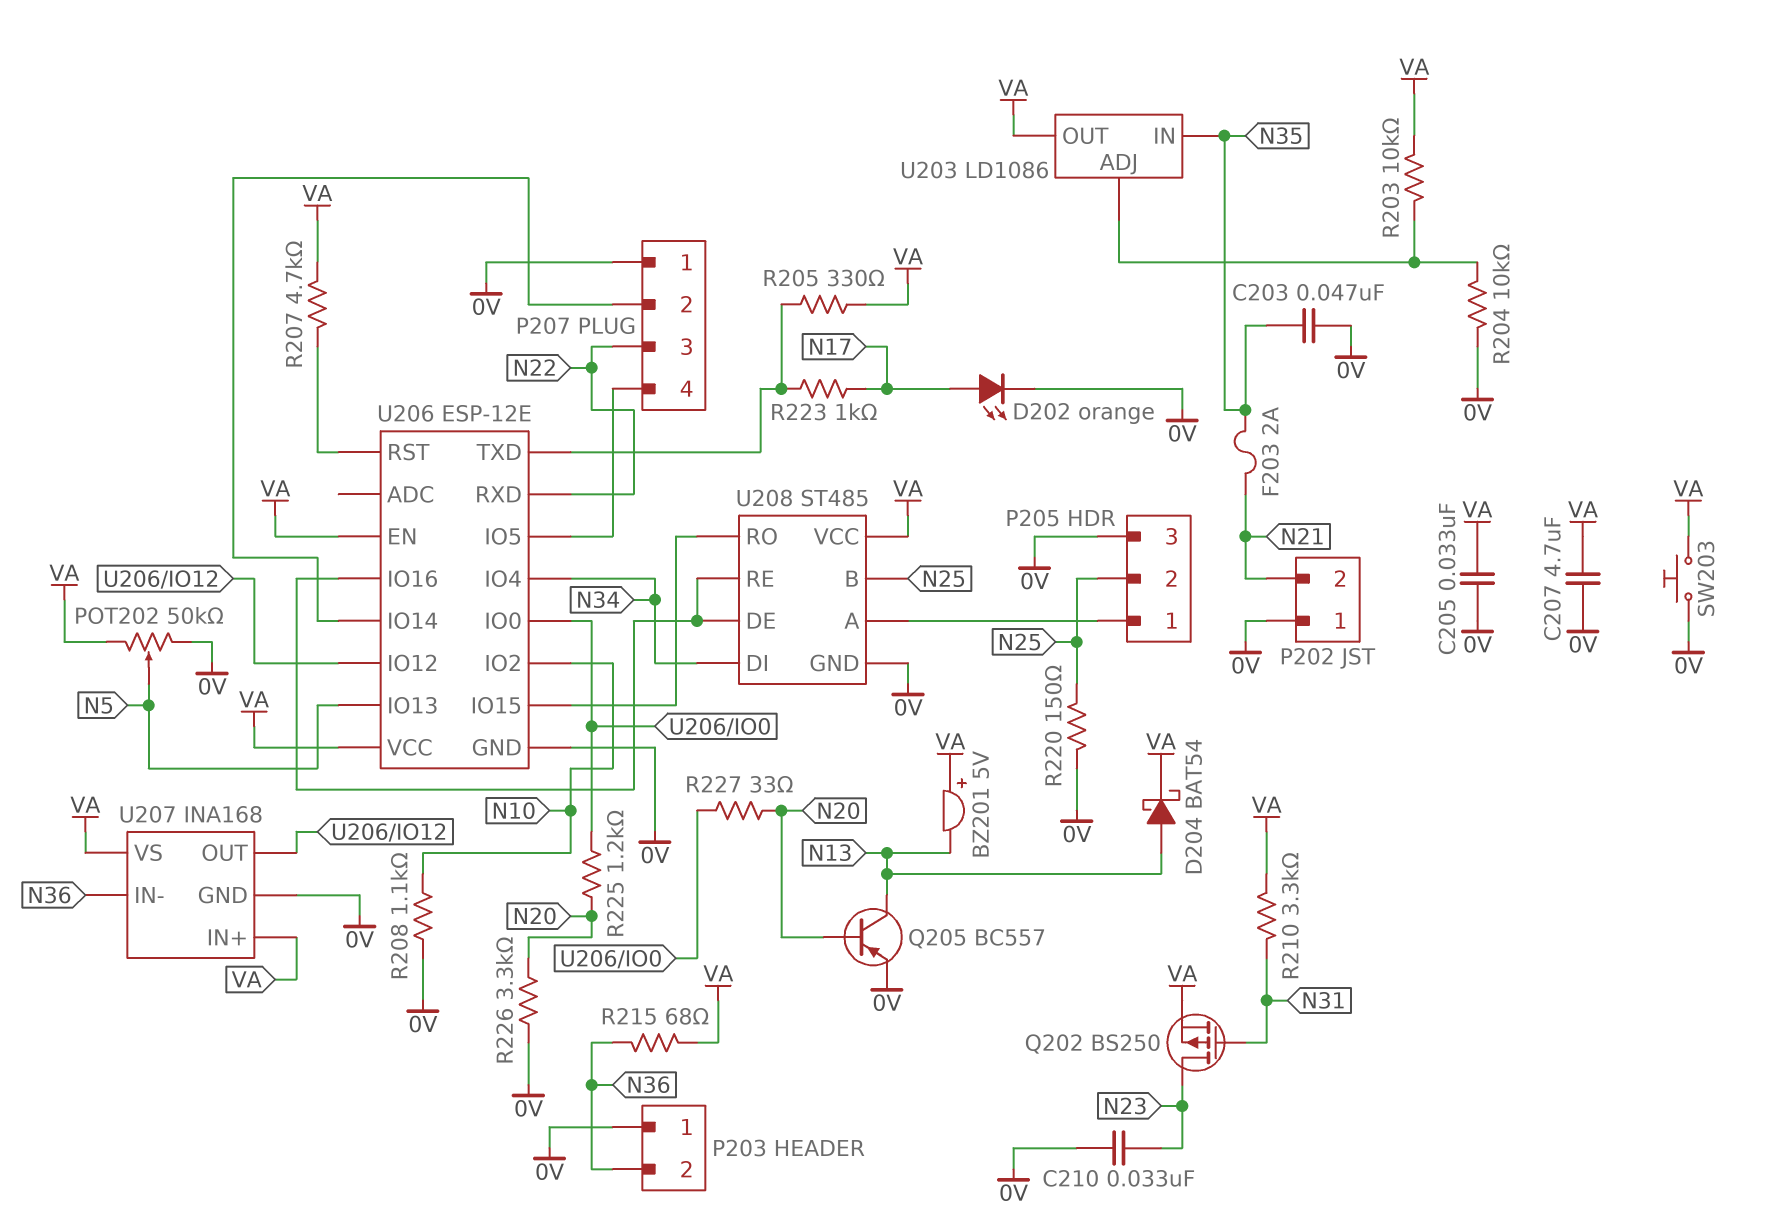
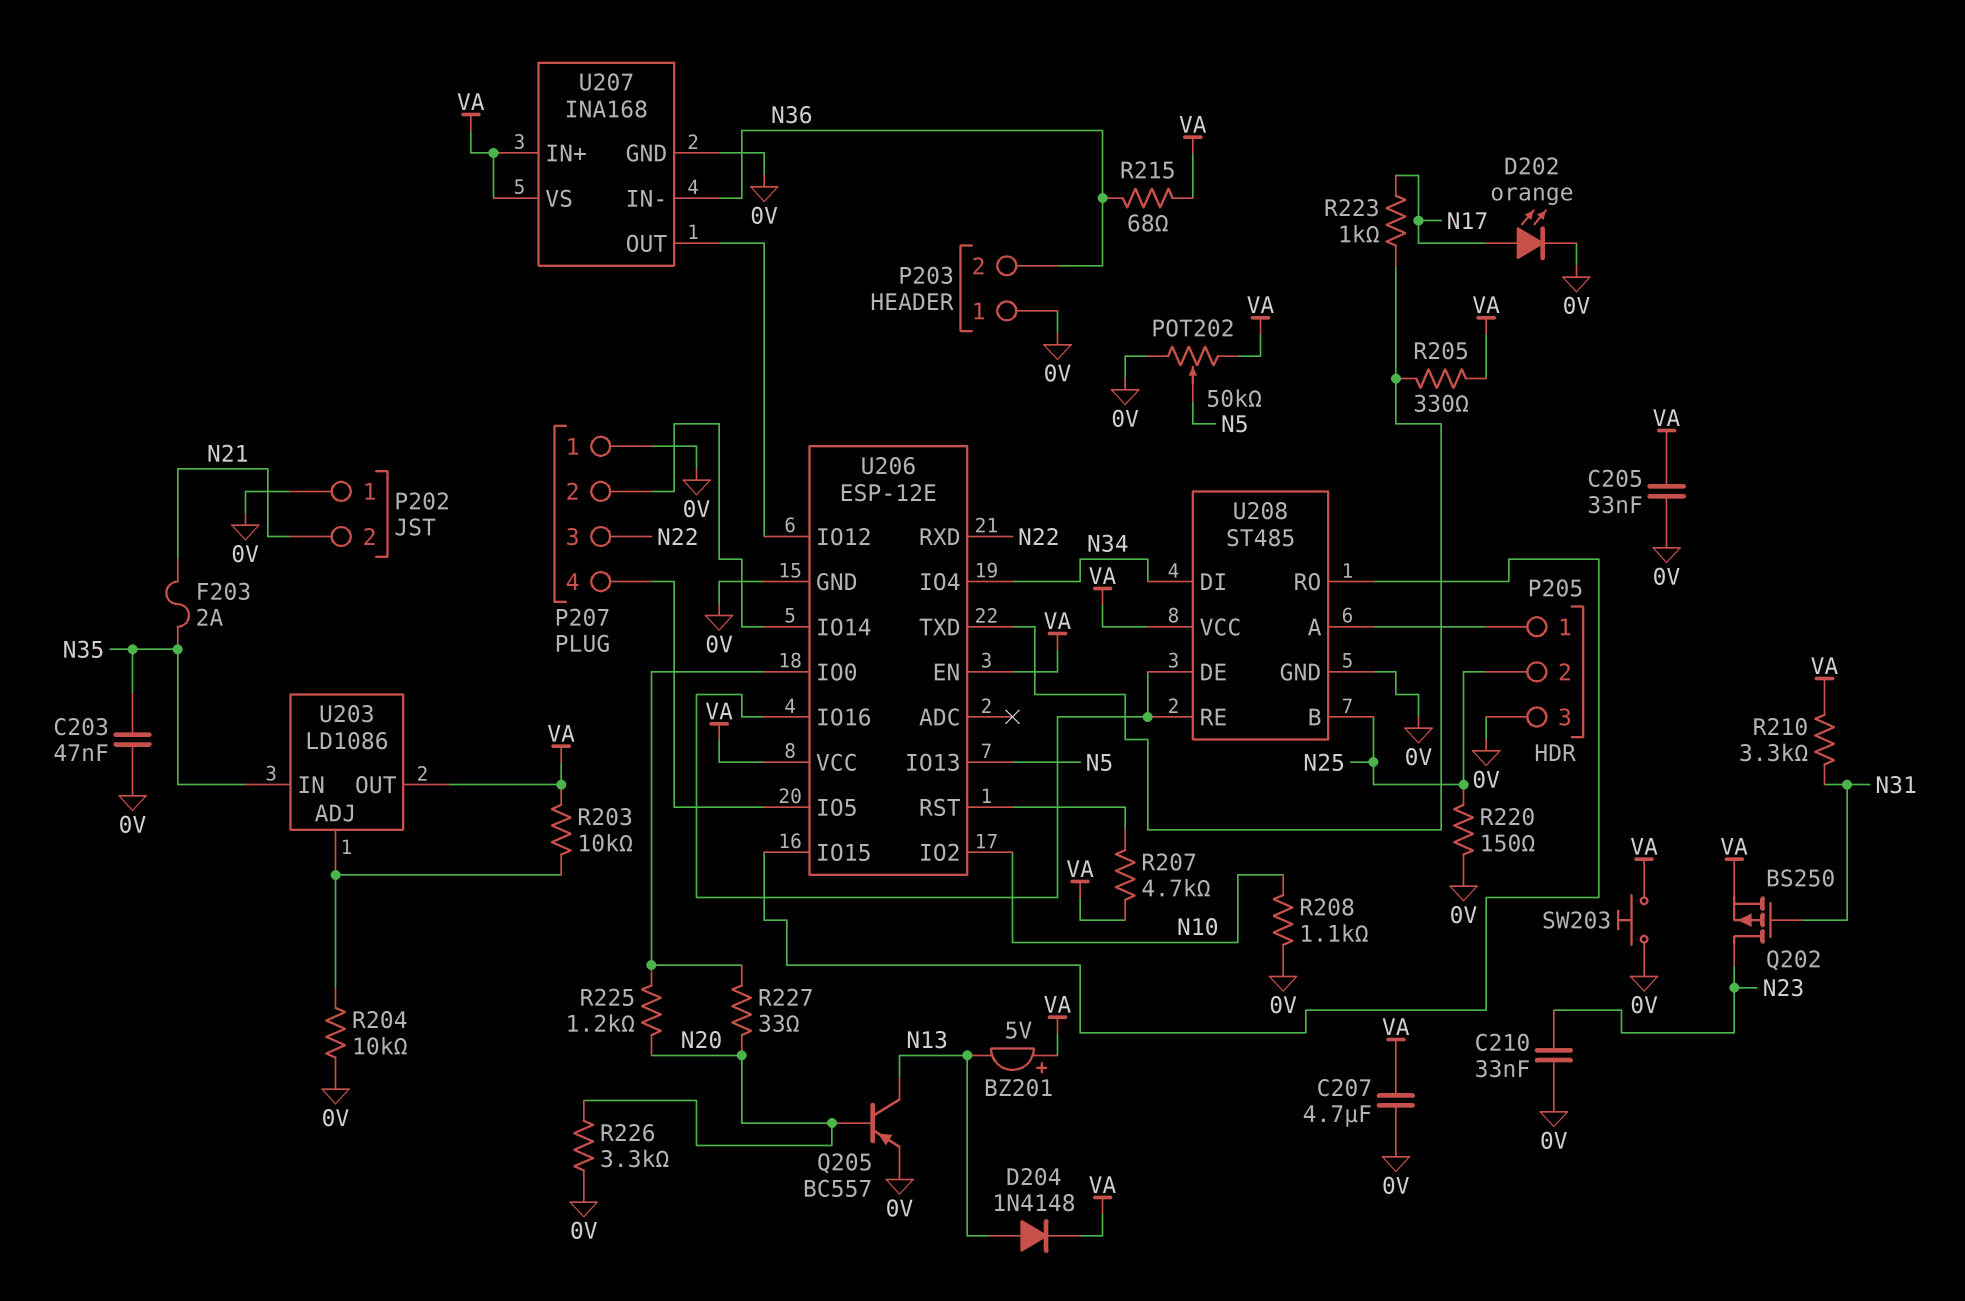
D204: schottky BAT54 (A N13, K VA) -> diode 1N4148 (A N13, K VA)

